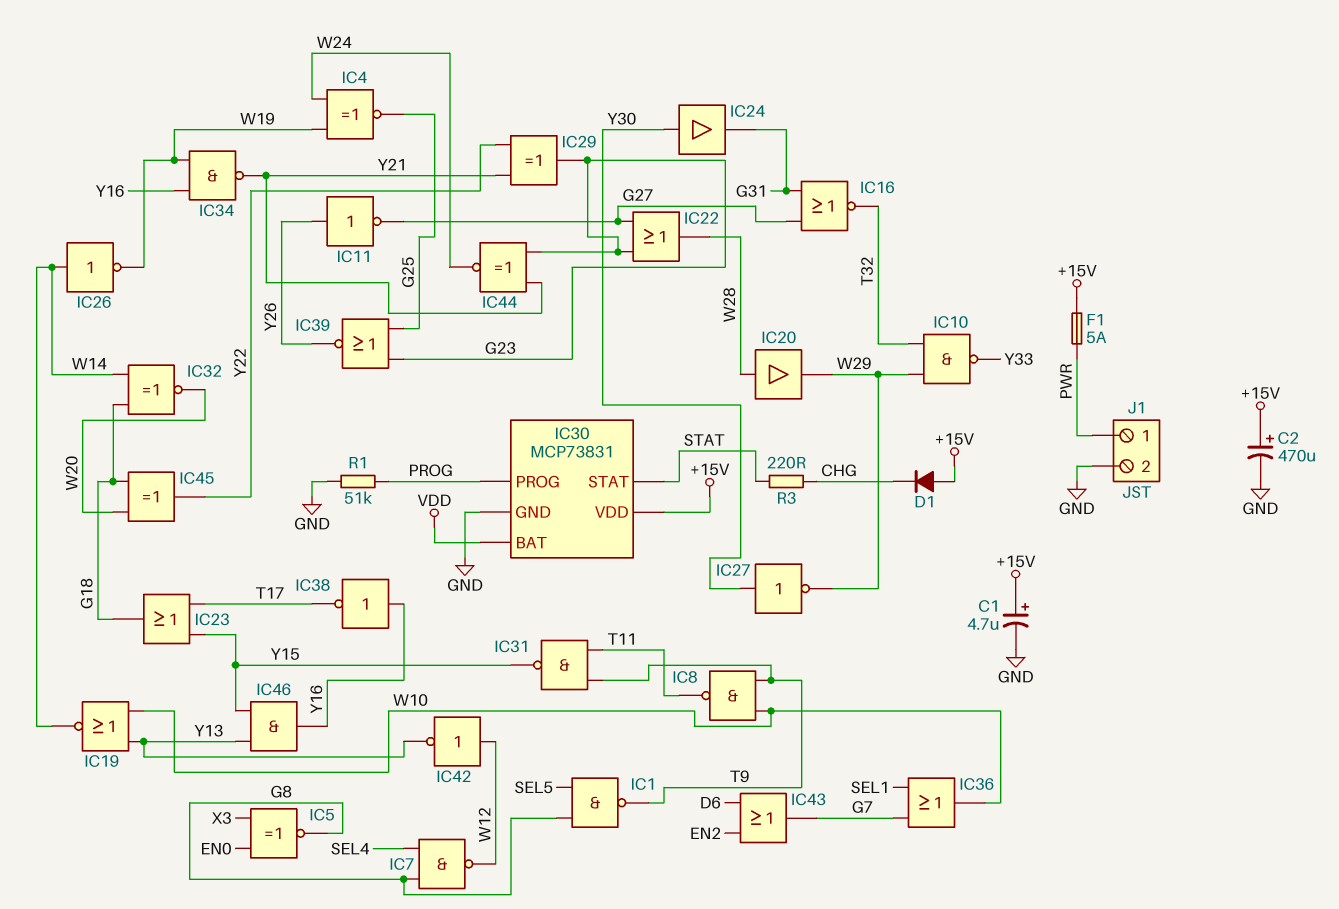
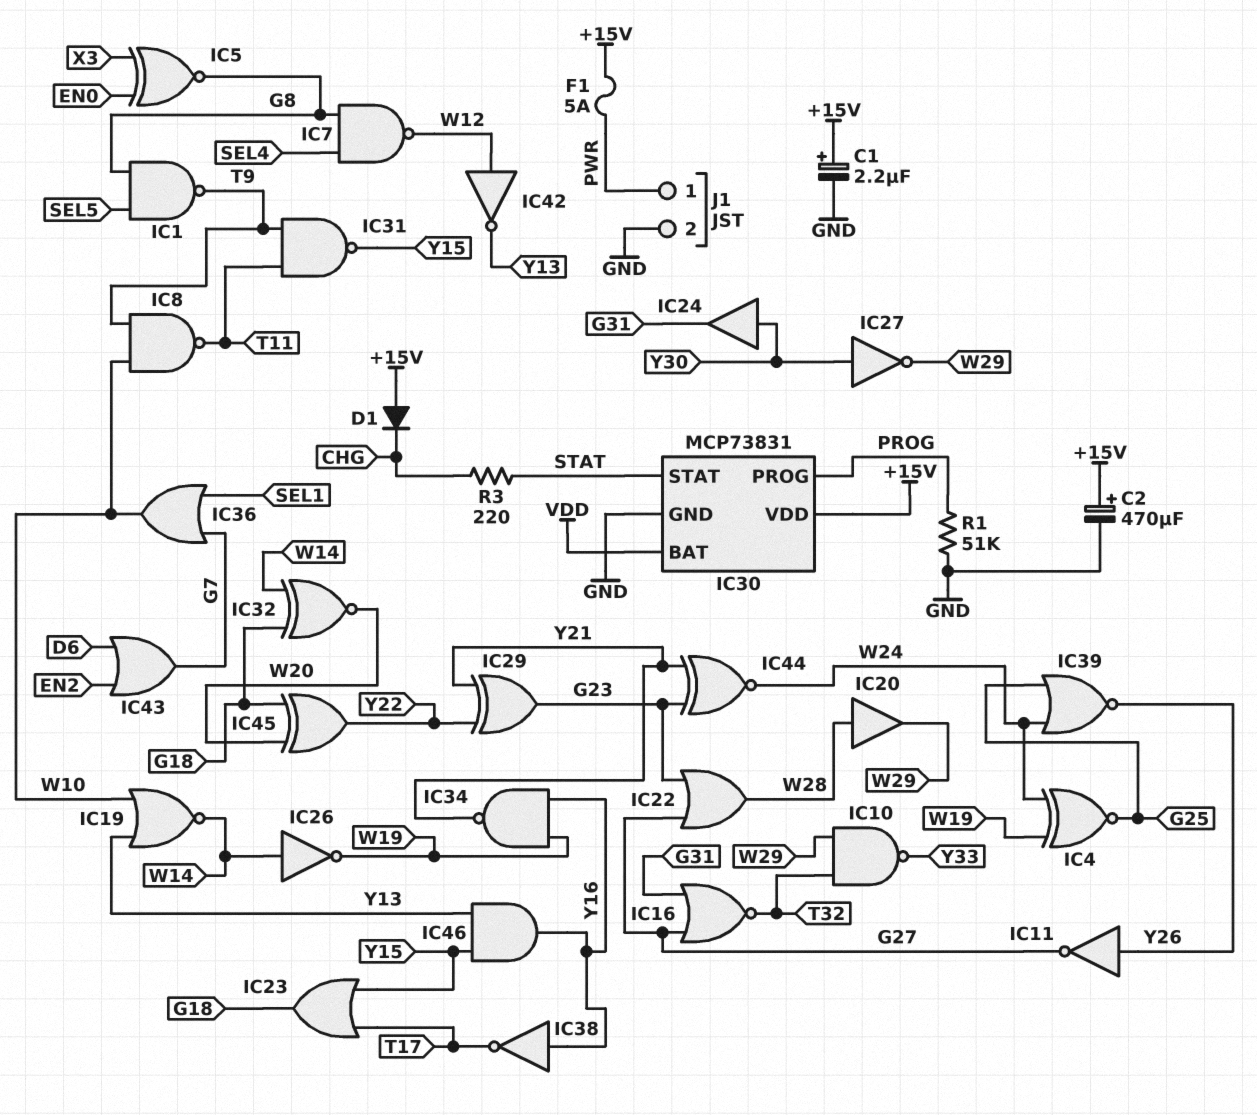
C1: 4.7uF (plus +15V, minus GND) -> 2.2uF (plus +15V, minus GND)
IC39: NOR (in G23, in G25, out Y26) -> NOR (in G25, in W24, out Y26)

